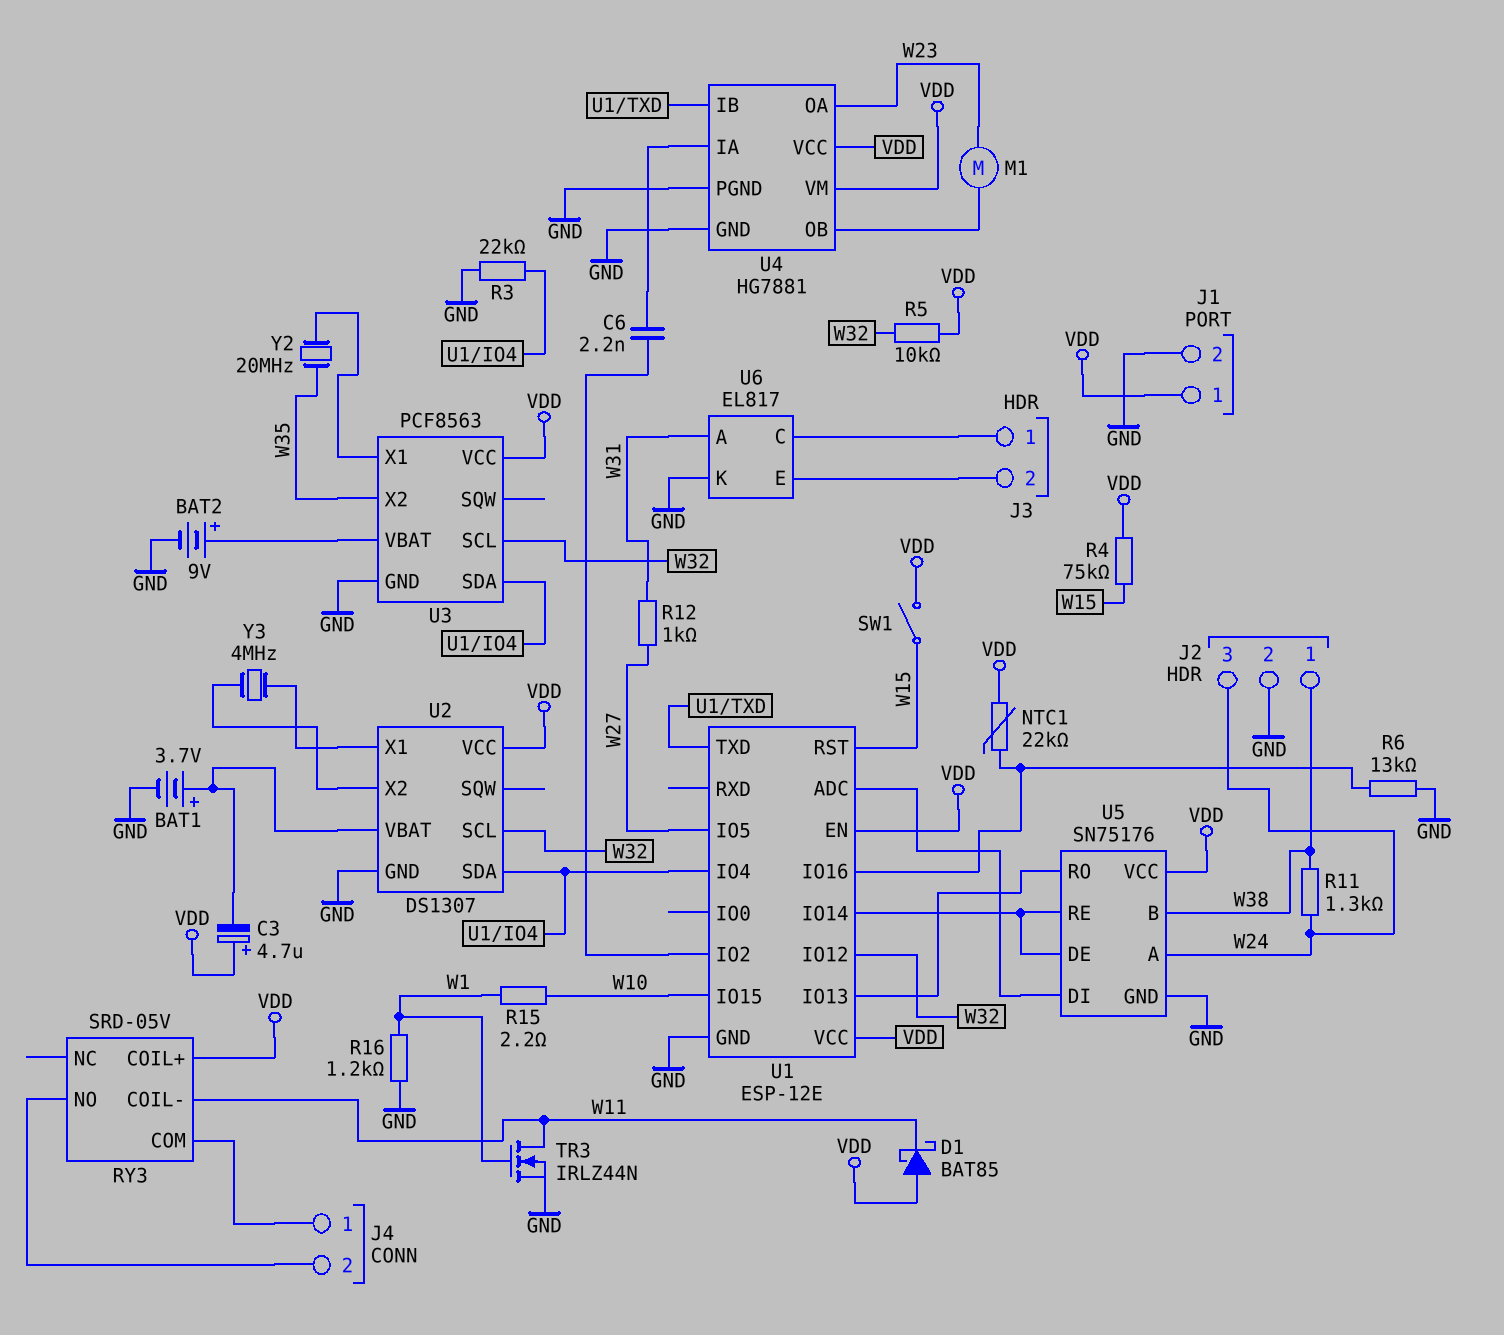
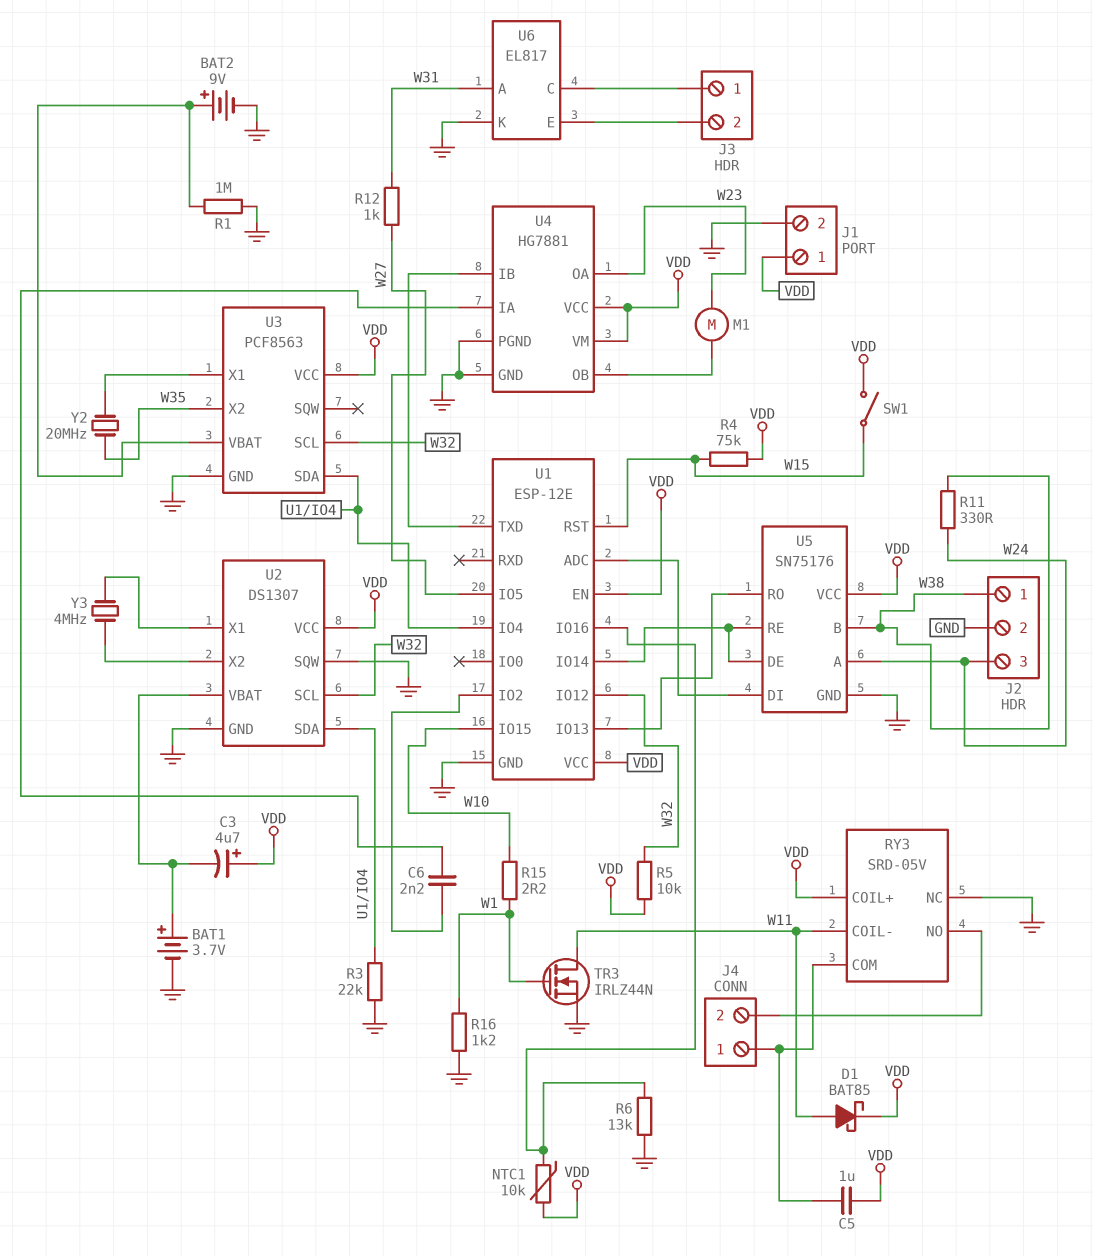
C5: none -> 1uF (J4/1, VDD)
D1: schottky BAT85 (A VDD, K W11) -> schottky BAT85 (A W11, K VDD)
NTC1: 22k (U1/IO16, VDD) -> 10k (U1/IO16, VDD)
R1: none -> 1M (GND, U3/VBAT)
R11: 1.3k (W24, W38) -> 330 (W24, W38)
RY3 pin NC: none -> GND
U2 pin SQW: none -> GND

